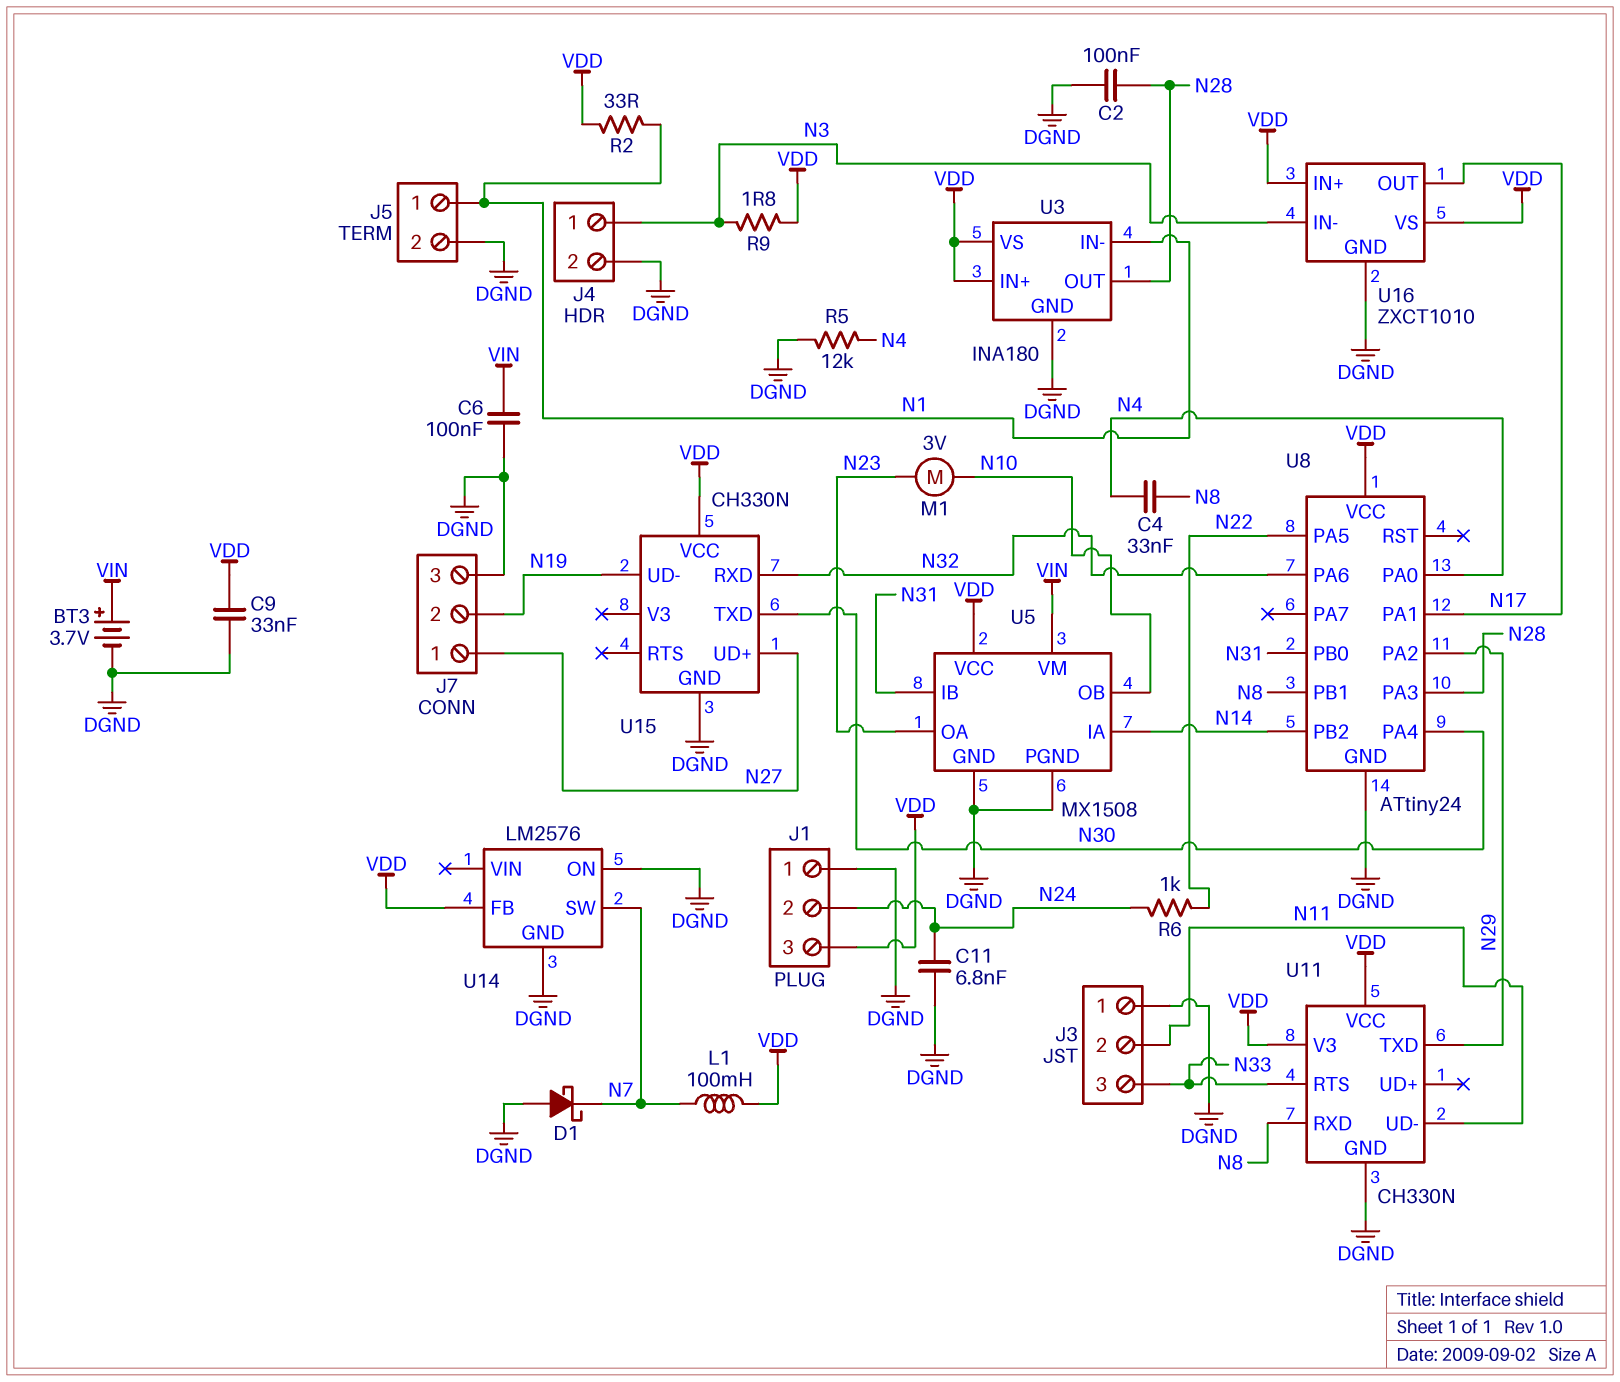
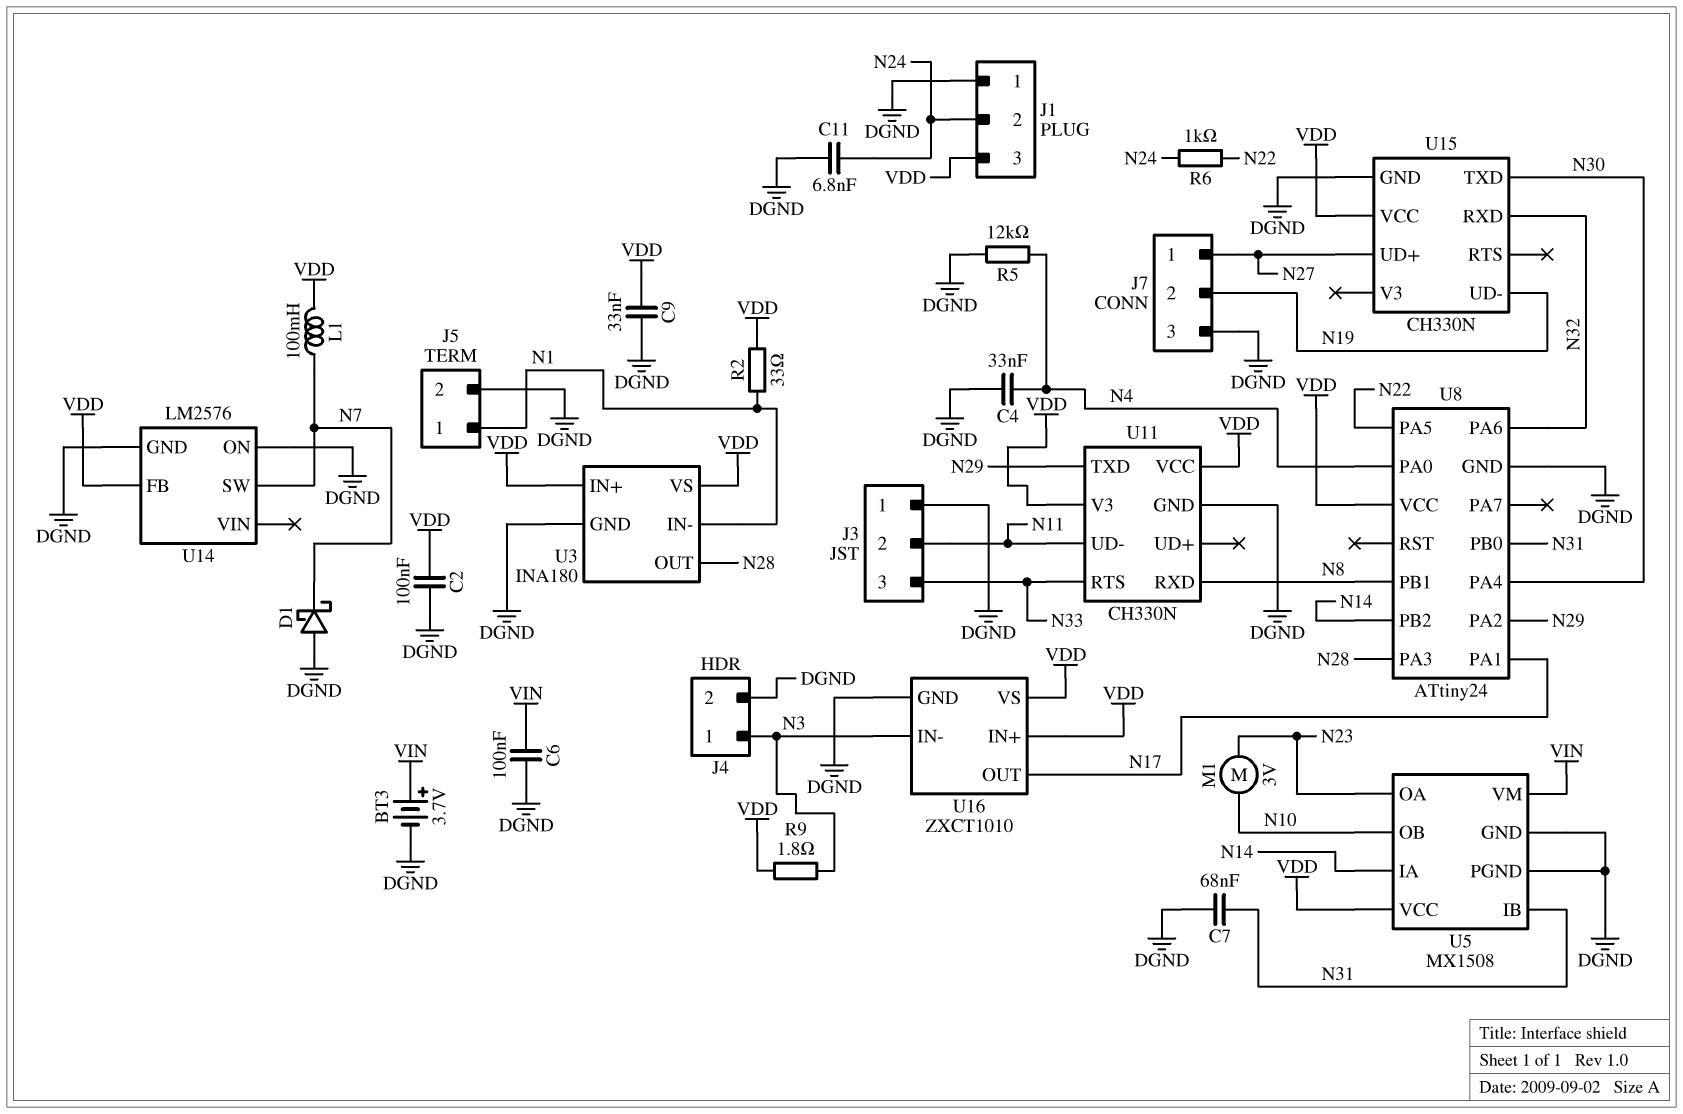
C2: 100nF (DGND, N28) -> 100nF (DGND, VDD)
C4: 33nF (N4, N8) -> 33nF (DGND, N4)
C7: none -> 68nF (DGND, N31)

